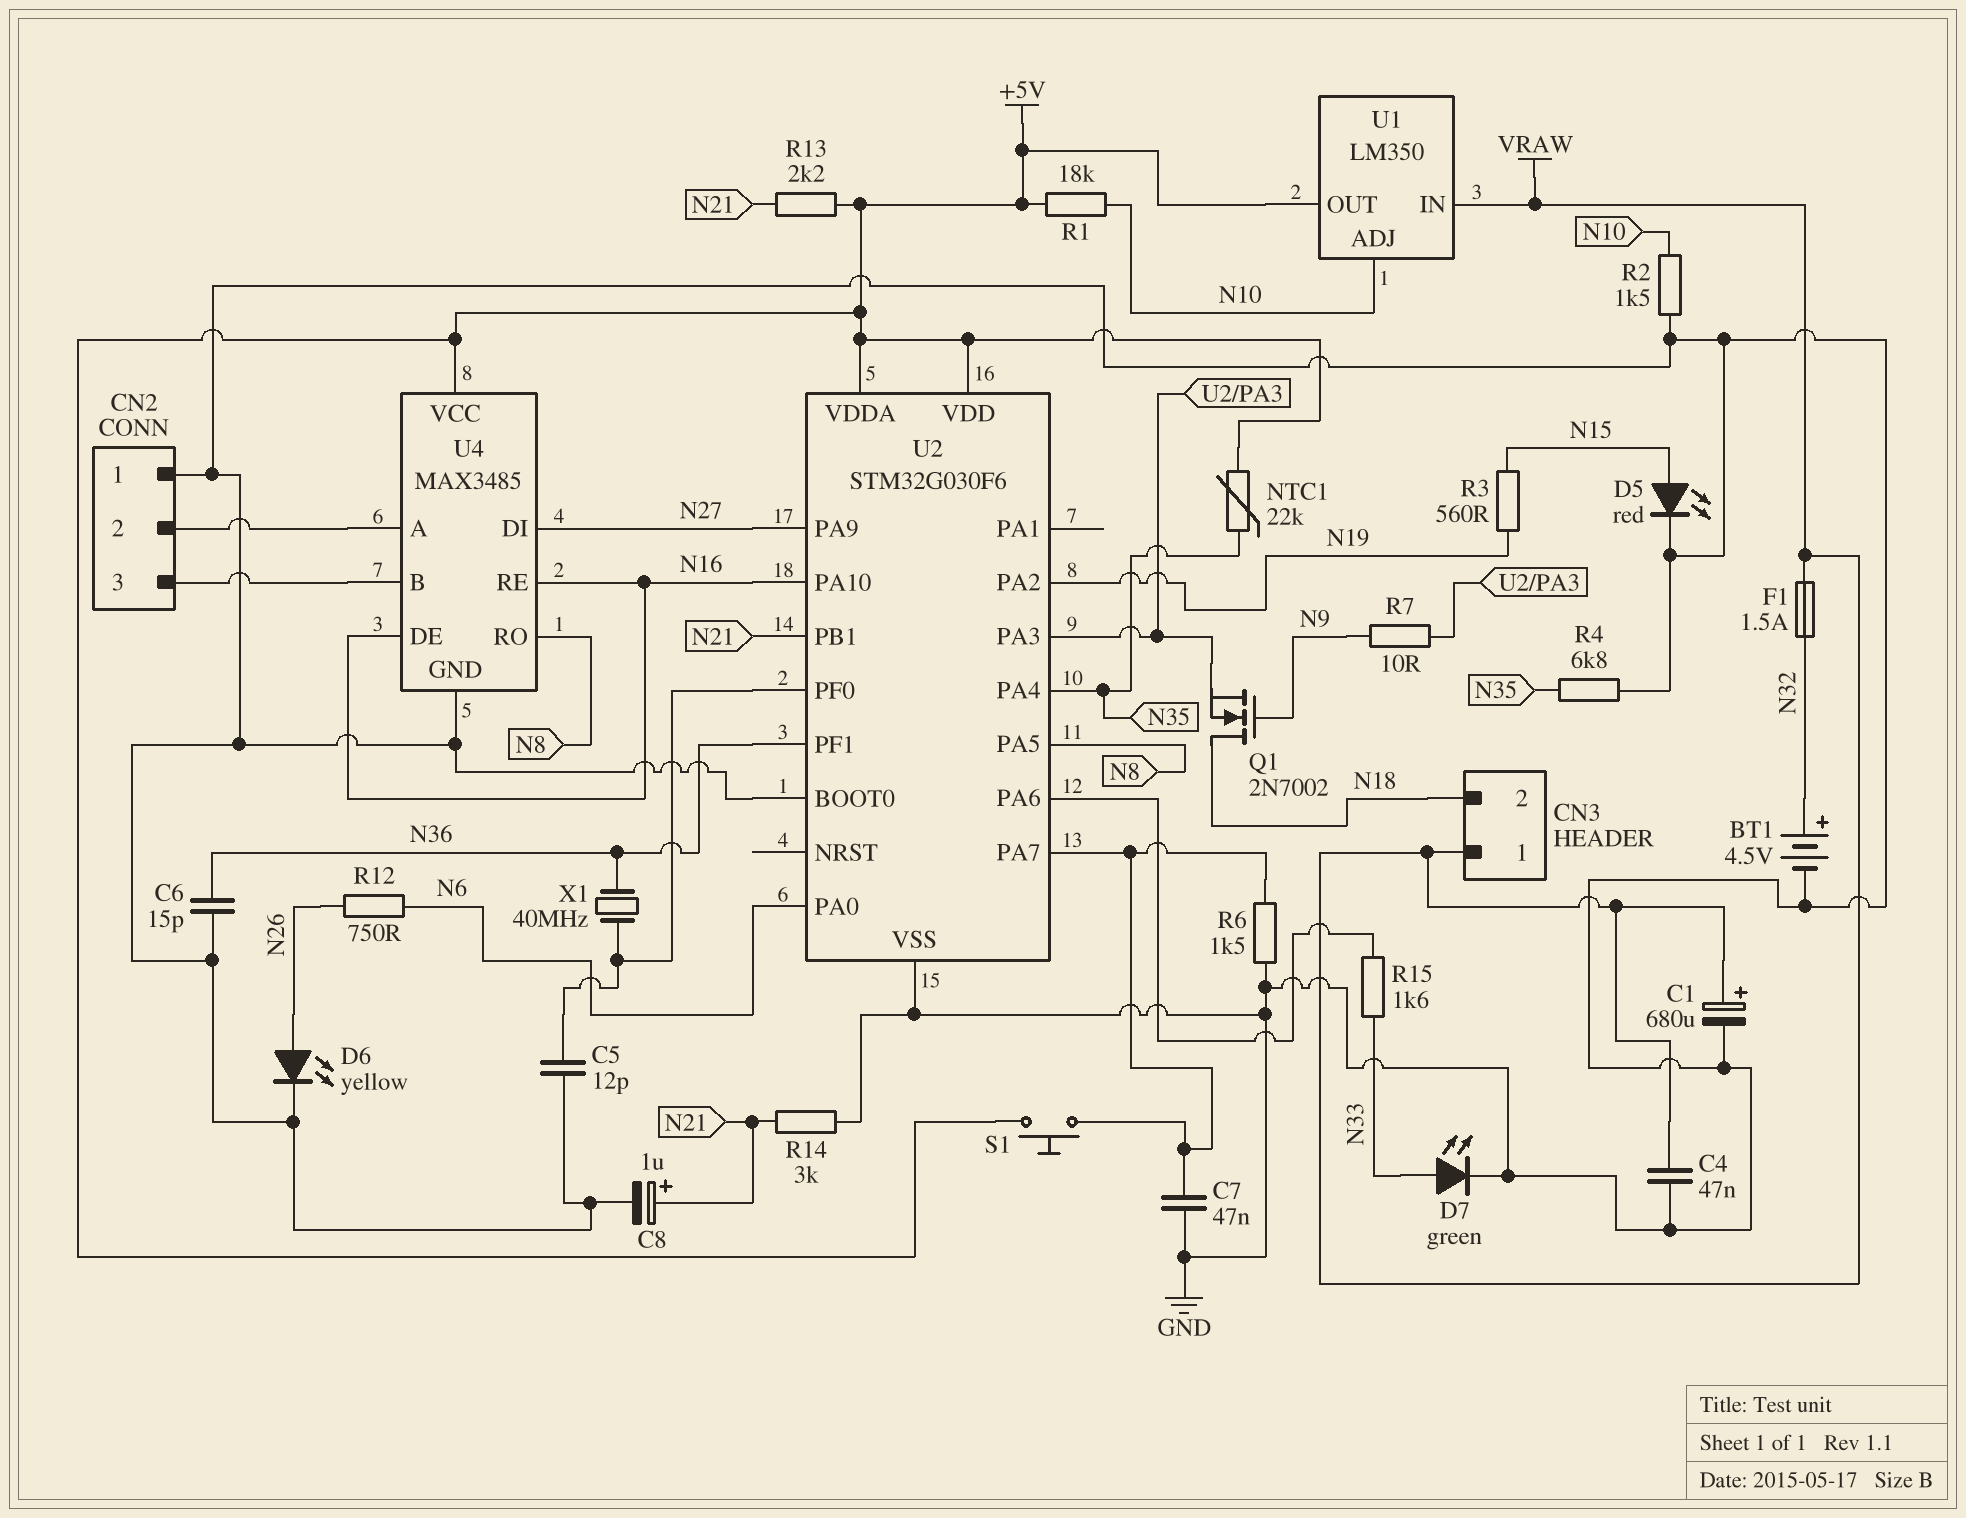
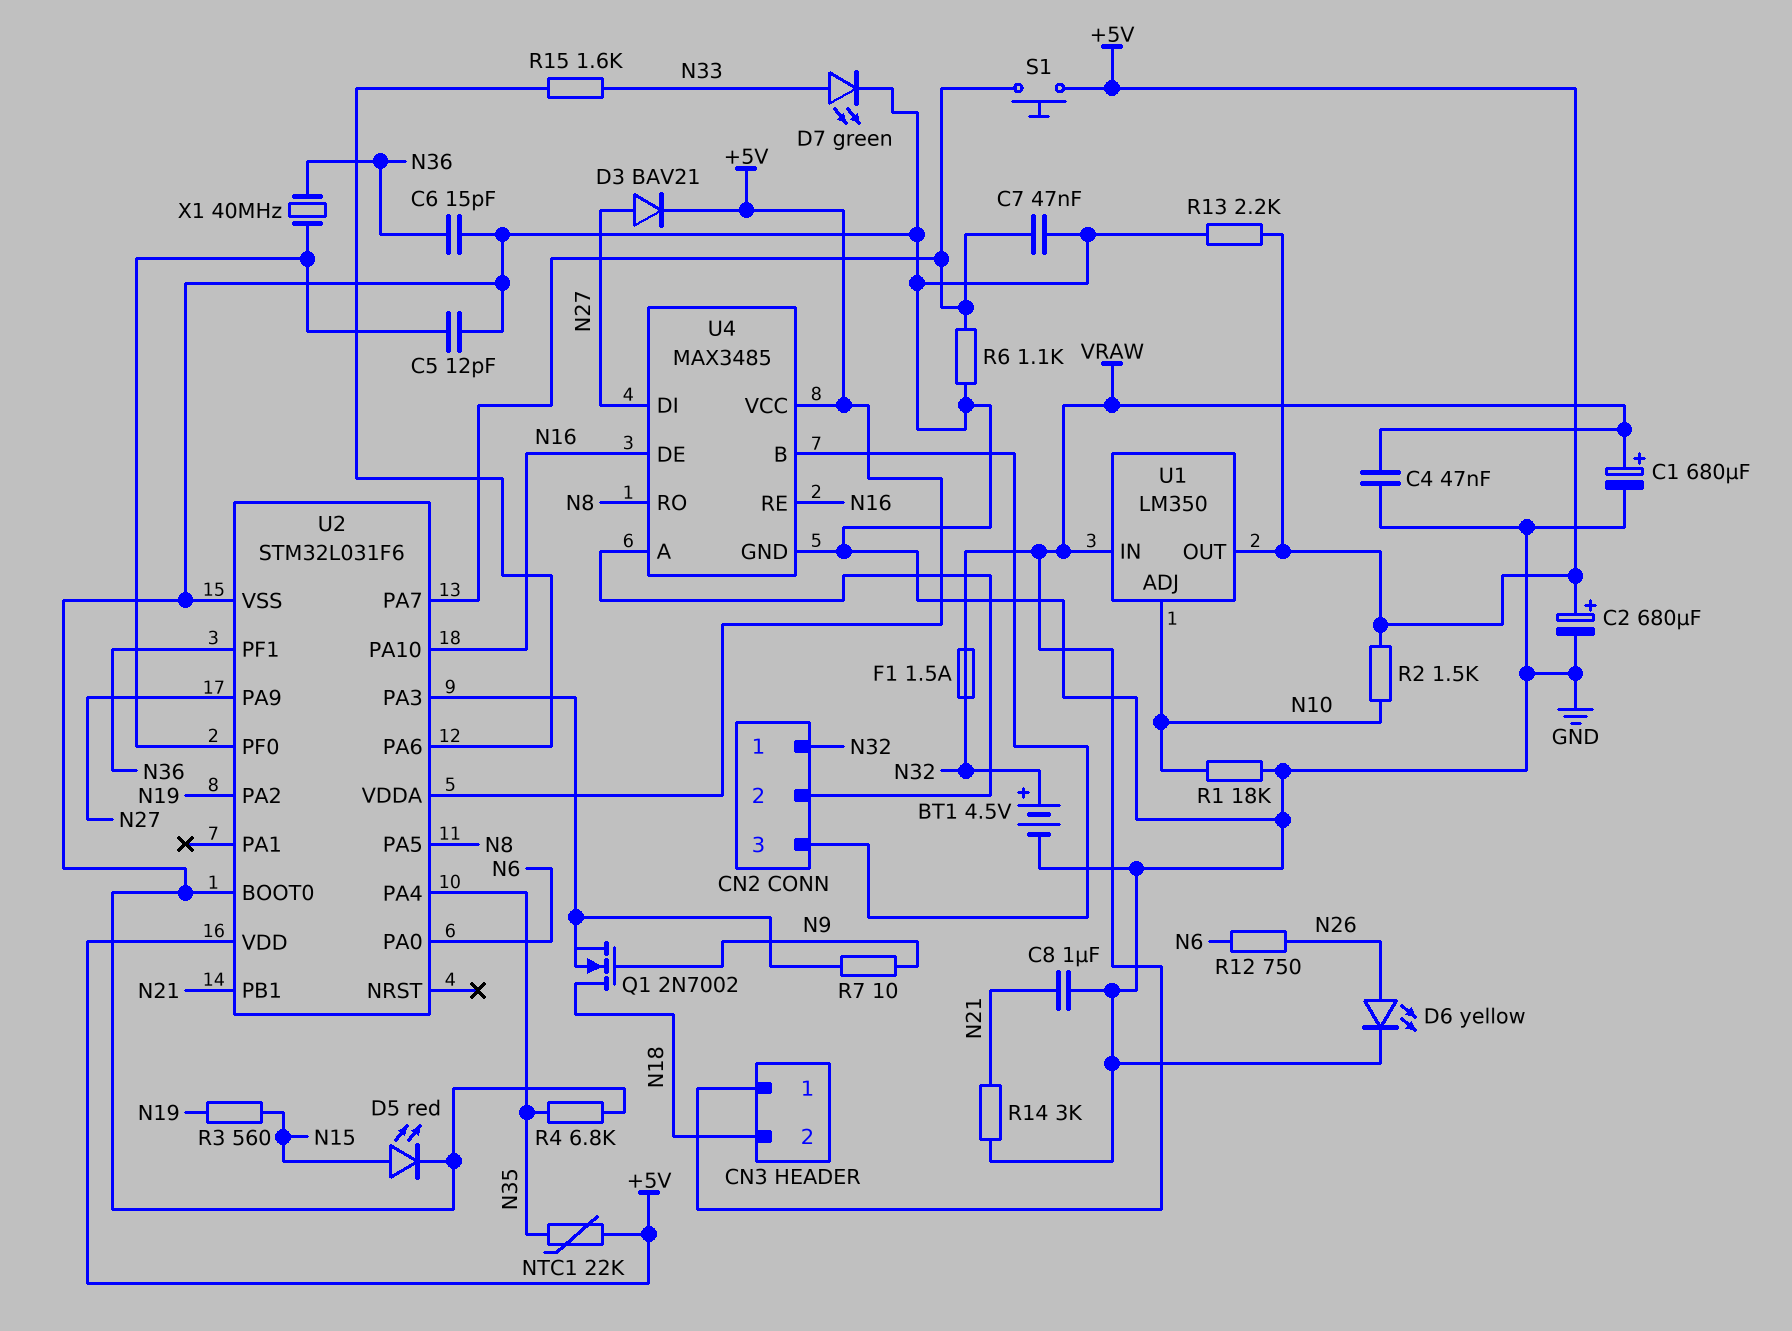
C2: none -> 680uF (plus +5V, minus GND)
C8: 1uF (plus N21, minus GND) -> 1uF (GND, N21)
CN2 pin 1: GND -> N32
D3: none -> diode BAV21 (A N27, K +5V)
R1: 18k (+5V, N10) -> 18k (GND, N10)
R2: 1.5k (GND, N10) -> 1.5k (+5V, N10)
R6: 1.5k (GND, U2/PA7) -> 1.1k (GND, U2/PA7)
R13: 2.2k (+5V, N21) -> 2.2k (+5V, GND)
U2: STM32G030F6 -> STM32L031F6

